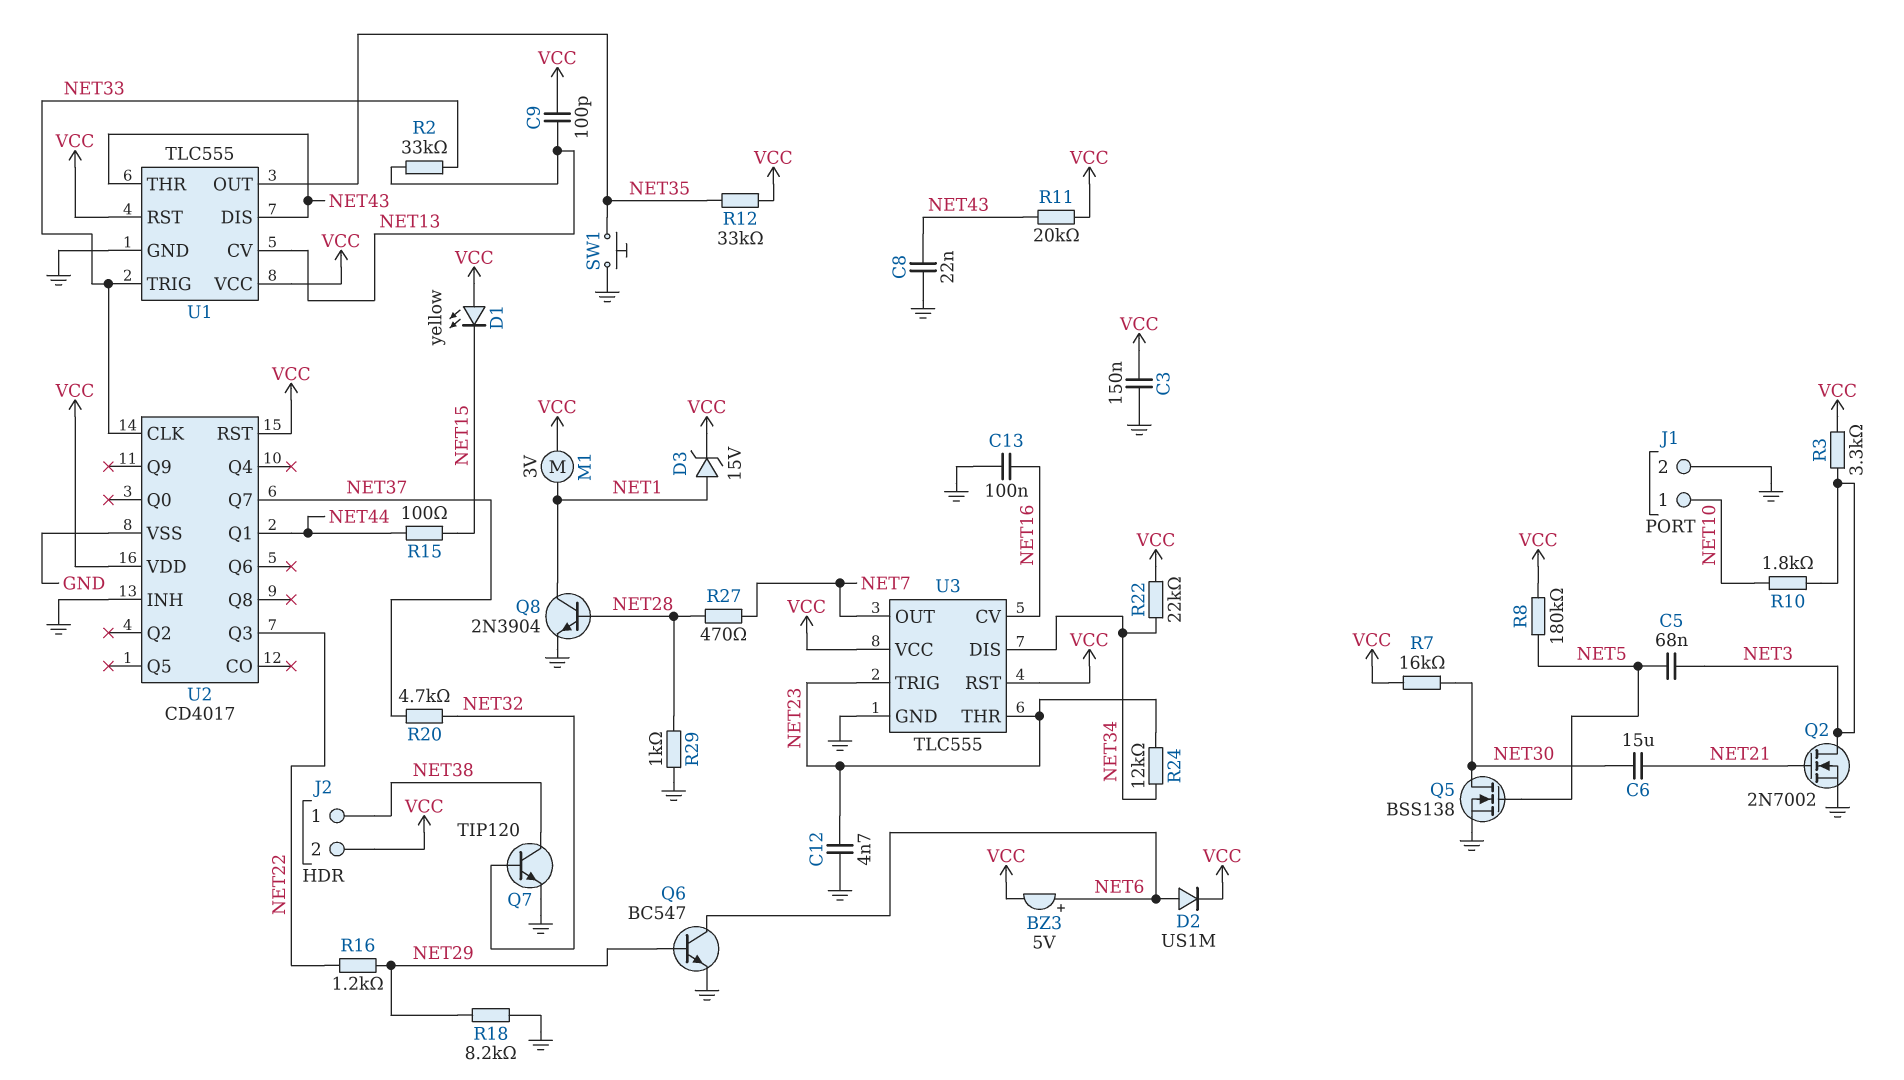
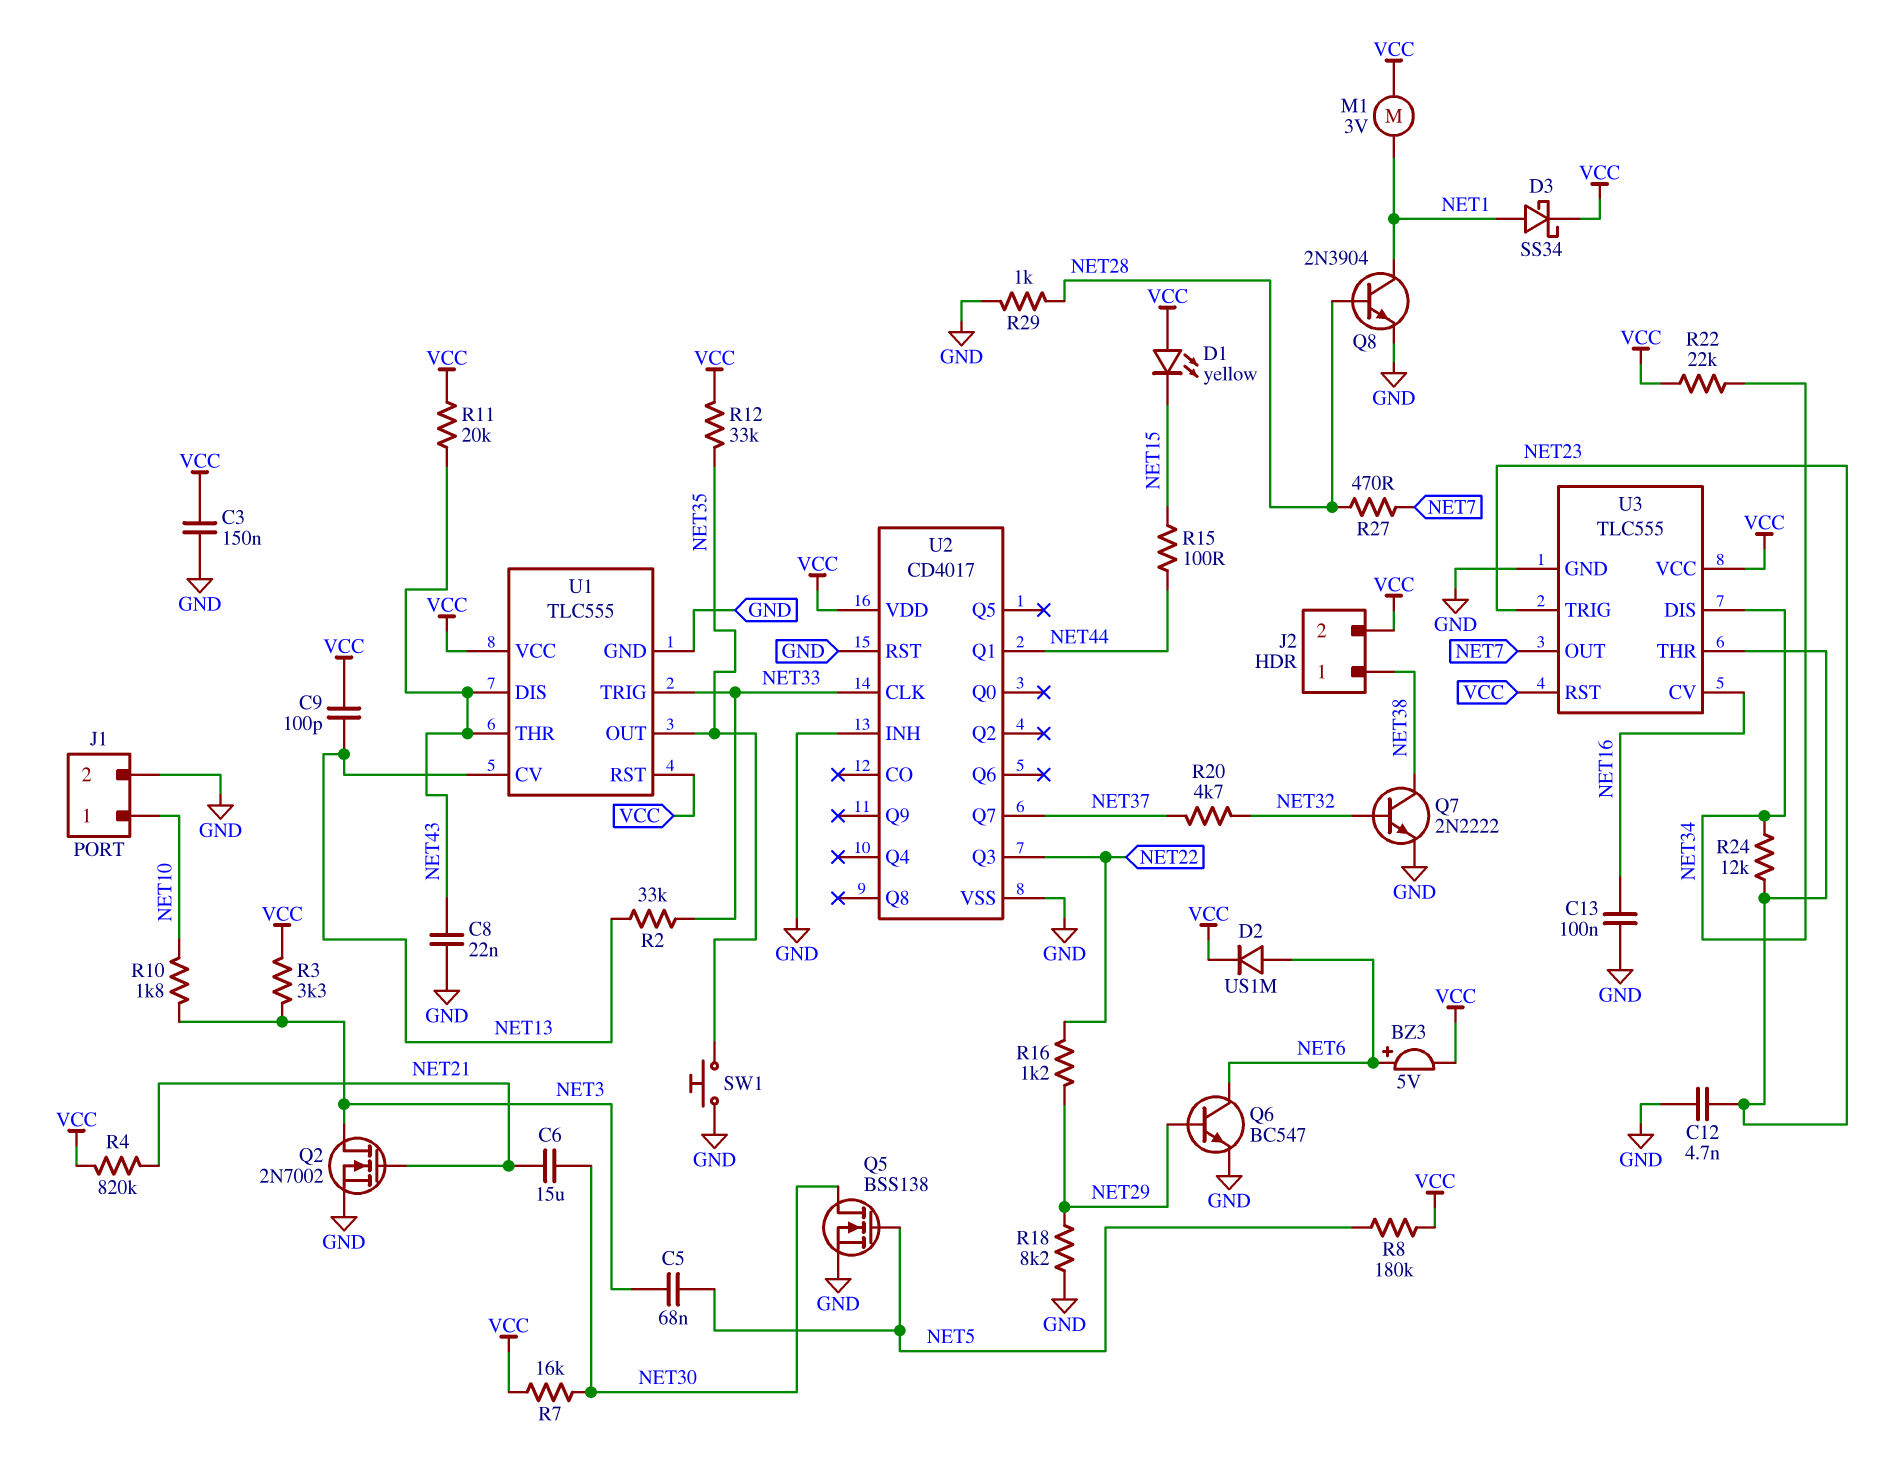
D3: zener 15V (A NET1, K VCC) -> schottky SS34 (A NET1, K VCC)
Q7: NPN TIP120 (B NET32, C NET38, E GND) -> NPN 2N2222 (B NET32, C NET38, E GND)
R4: none -> 820k (NET21, VCC)
U2 pin RST: VCC -> GND

